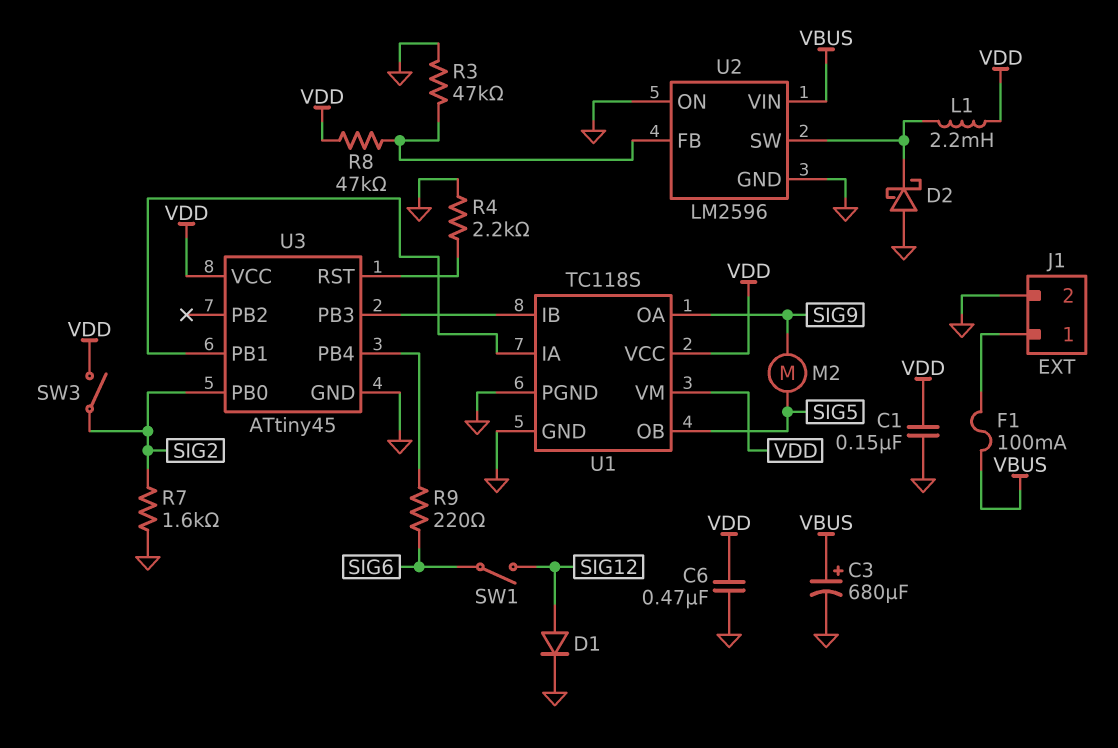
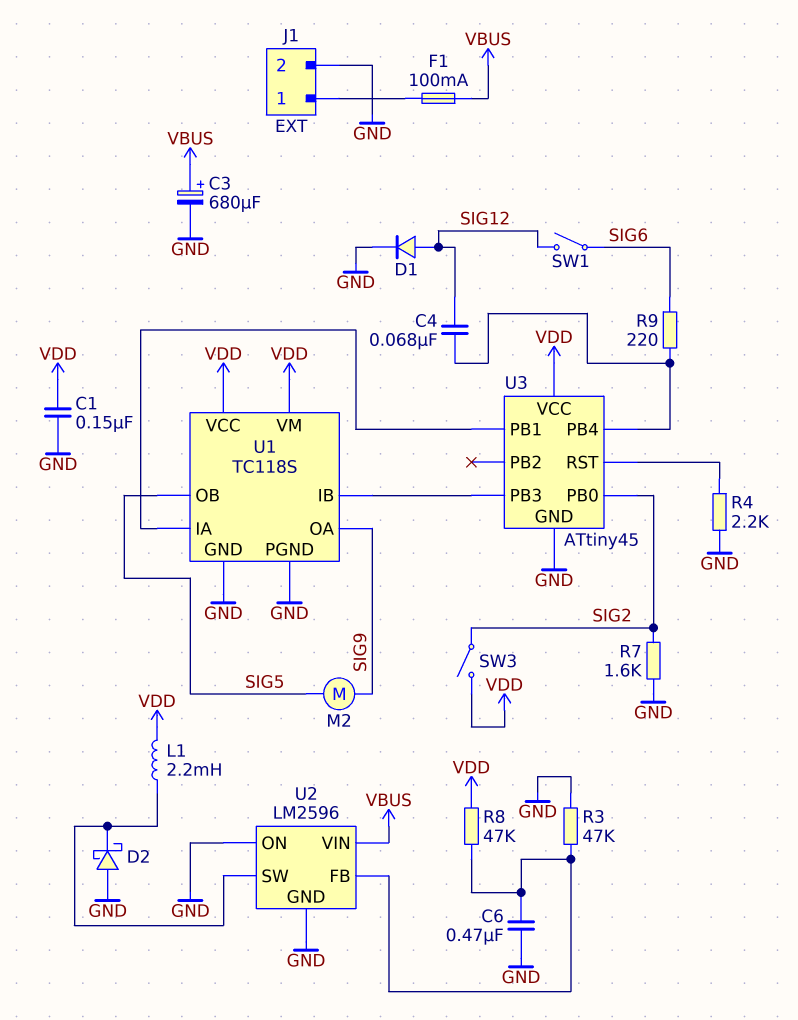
C4: none -> 68nF (SIG12, U3/PB4)
C6: 470nF (GND, VDD) -> 470nF (GND, U2/FB)

